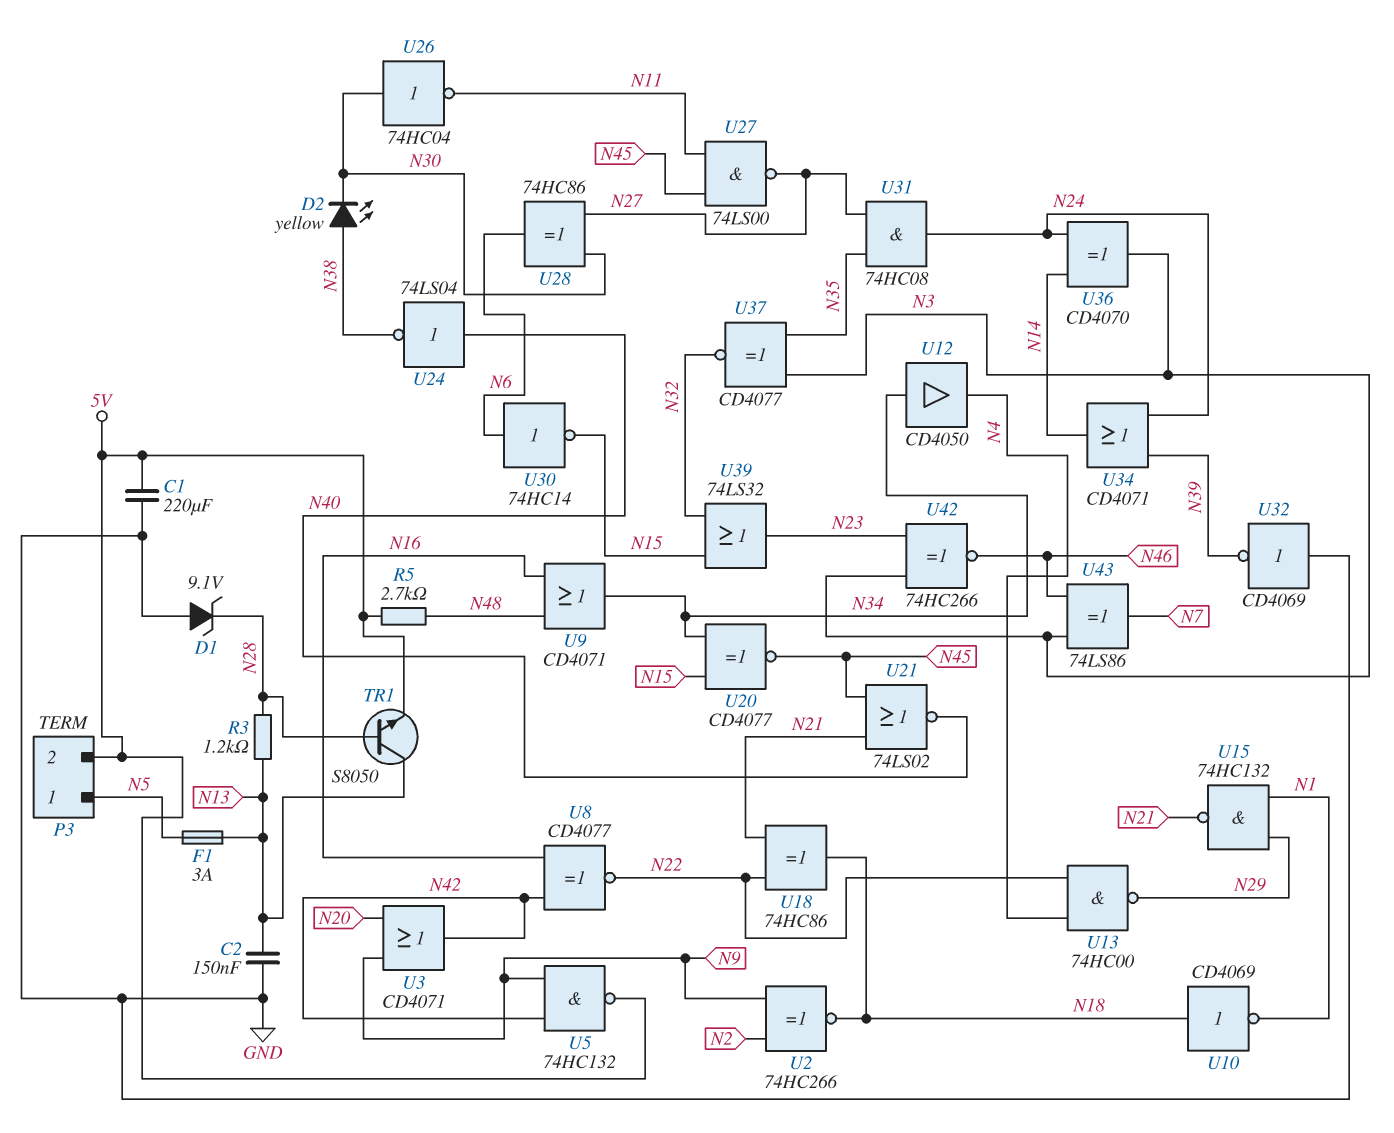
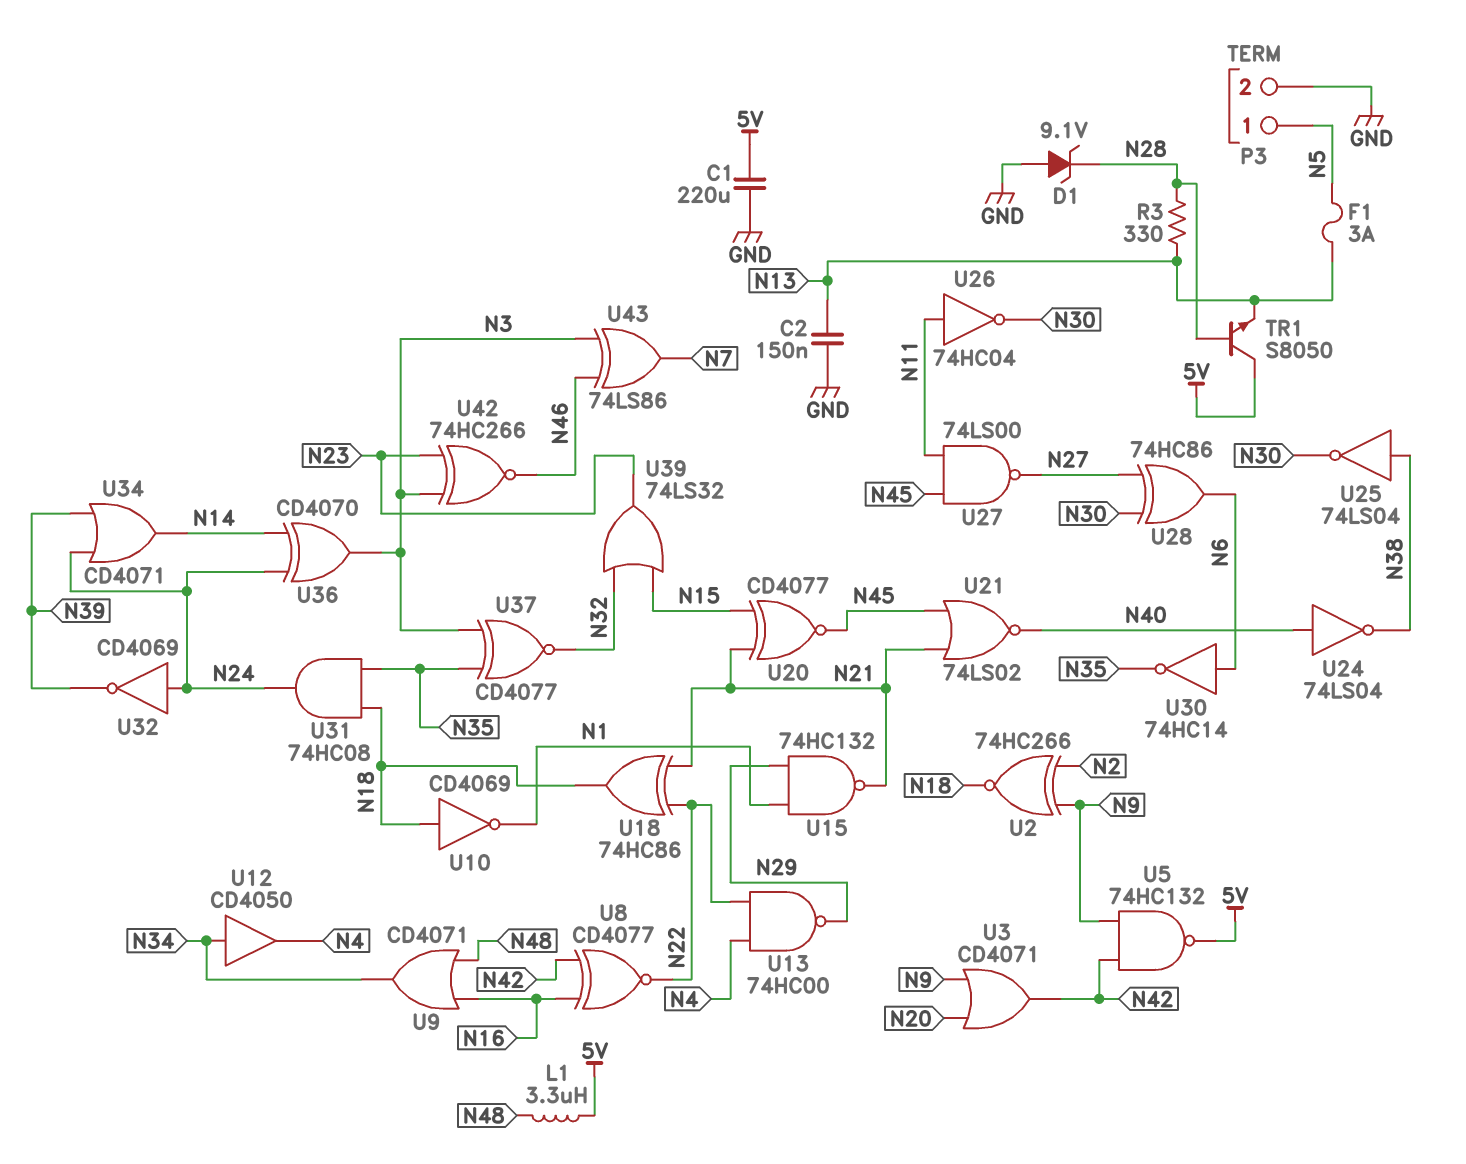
D2: LED yellow (A N38, K N30) -> none
L1: none -> 3.3uH (5V, N48)
P3 pin 2: 5V -> GND
R3: 1.2k (N13, N28) -> 330 (N13, N28)
R5: 2.7k (5V, N48) -> none
TR1: NPN S8050 (B N28, C N13, E 5V) -> NPN S8050 (B N28, C 5V, E N13)
U20: XNOR CD4077 (in N15, in N34, out N45) -> XNOR CD4077 (in N15, in N21, out N45)
U25: none -> NOT 74LS04 (in N38, out N30)
U26: NOT 74HC04 (in N30, out N11) -> NOT 74HC04 (in N11, out N30)
U30: NOT 74HC14 (in N6, out N15) -> NOT 74HC14 (in N6, out N35)
U31: AND 74HC08 (in N27, in N35, out N24) -> AND 74HC08 (in N18, in N35, out N24)
U32: NOT CD4069 (in GND, out N39) -> NOT CD4069 (in N24, out N39)

